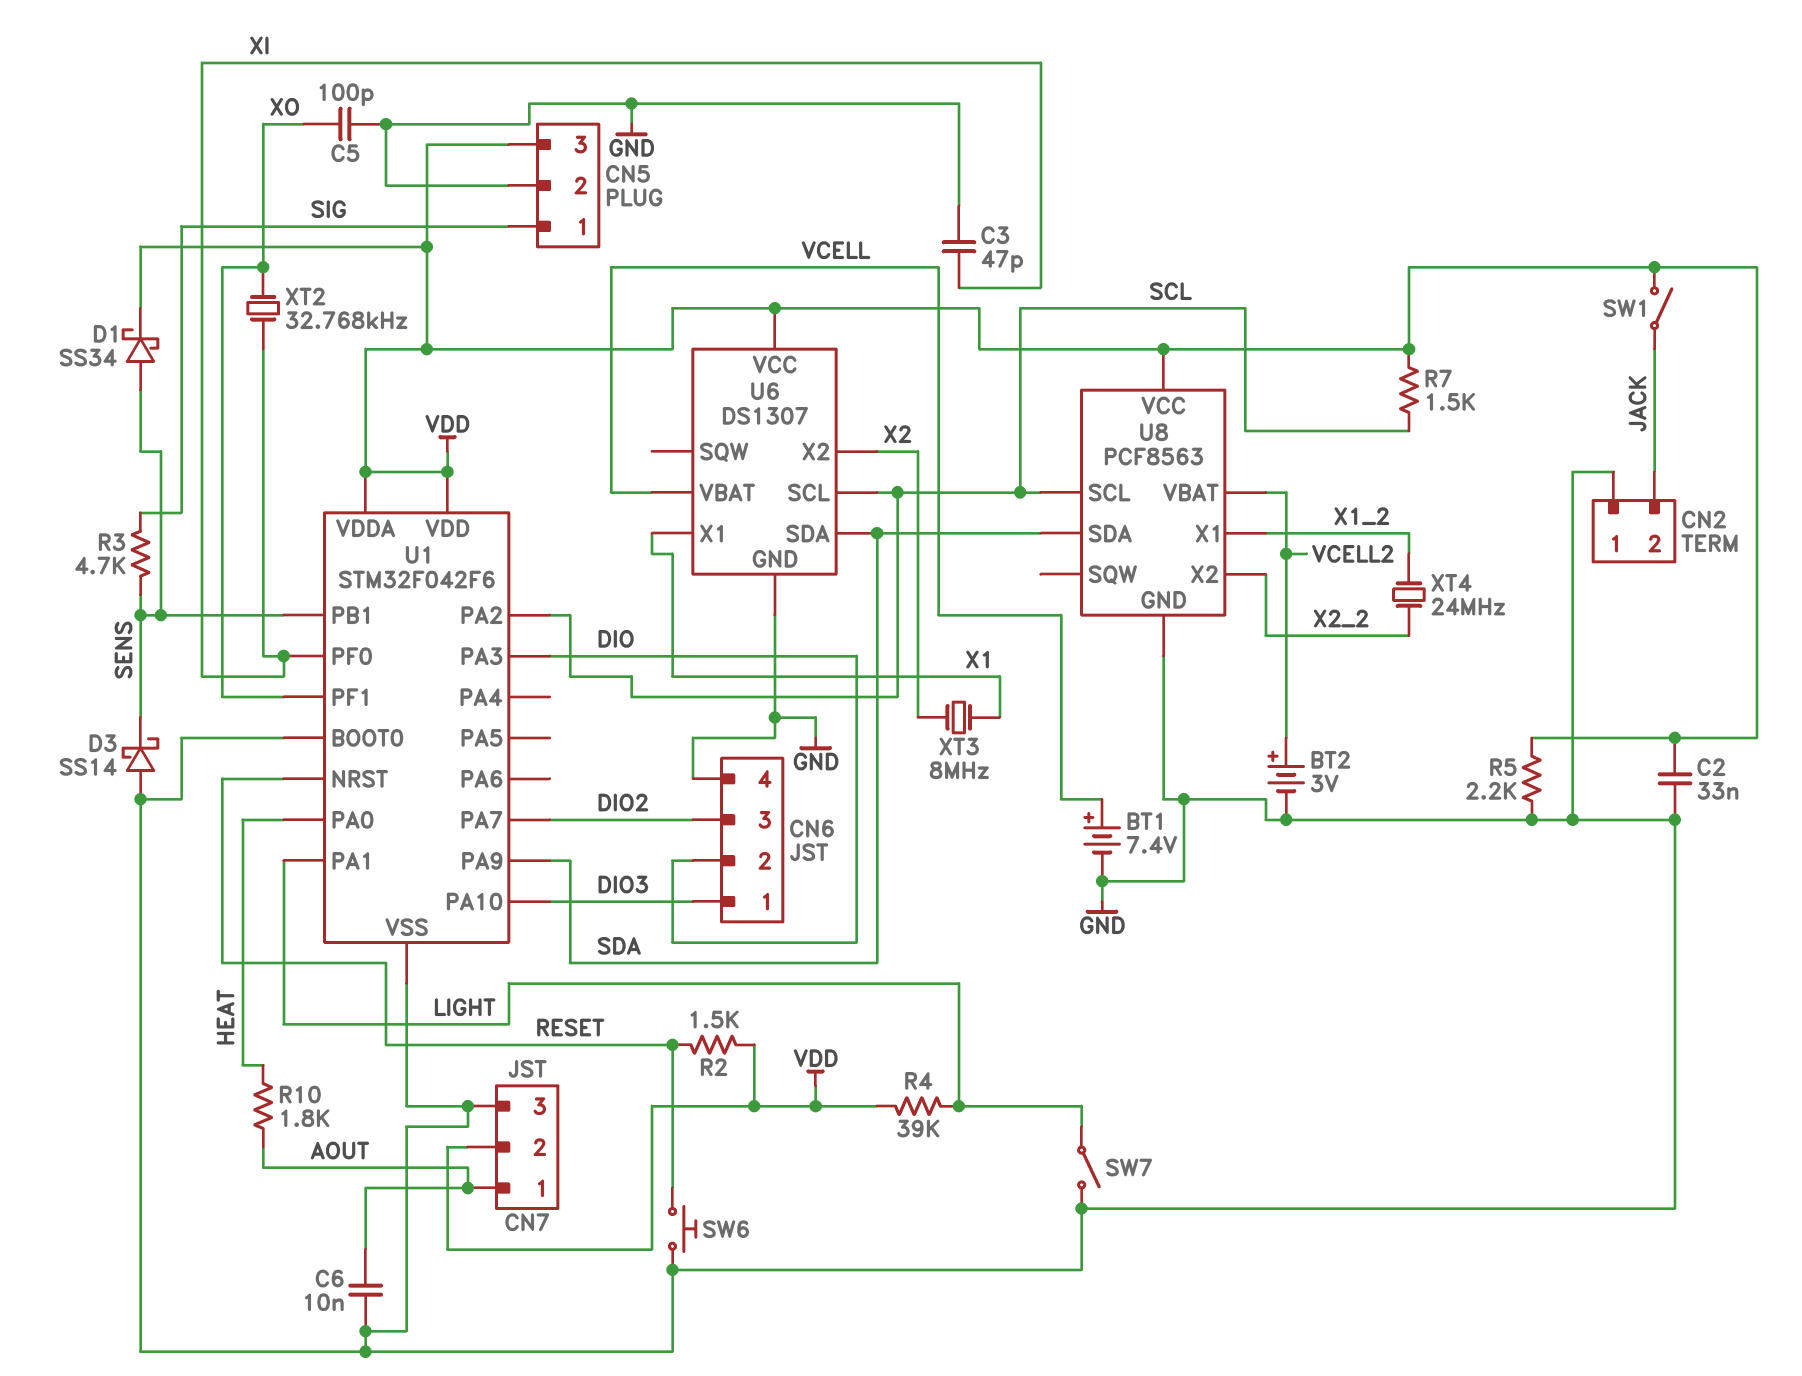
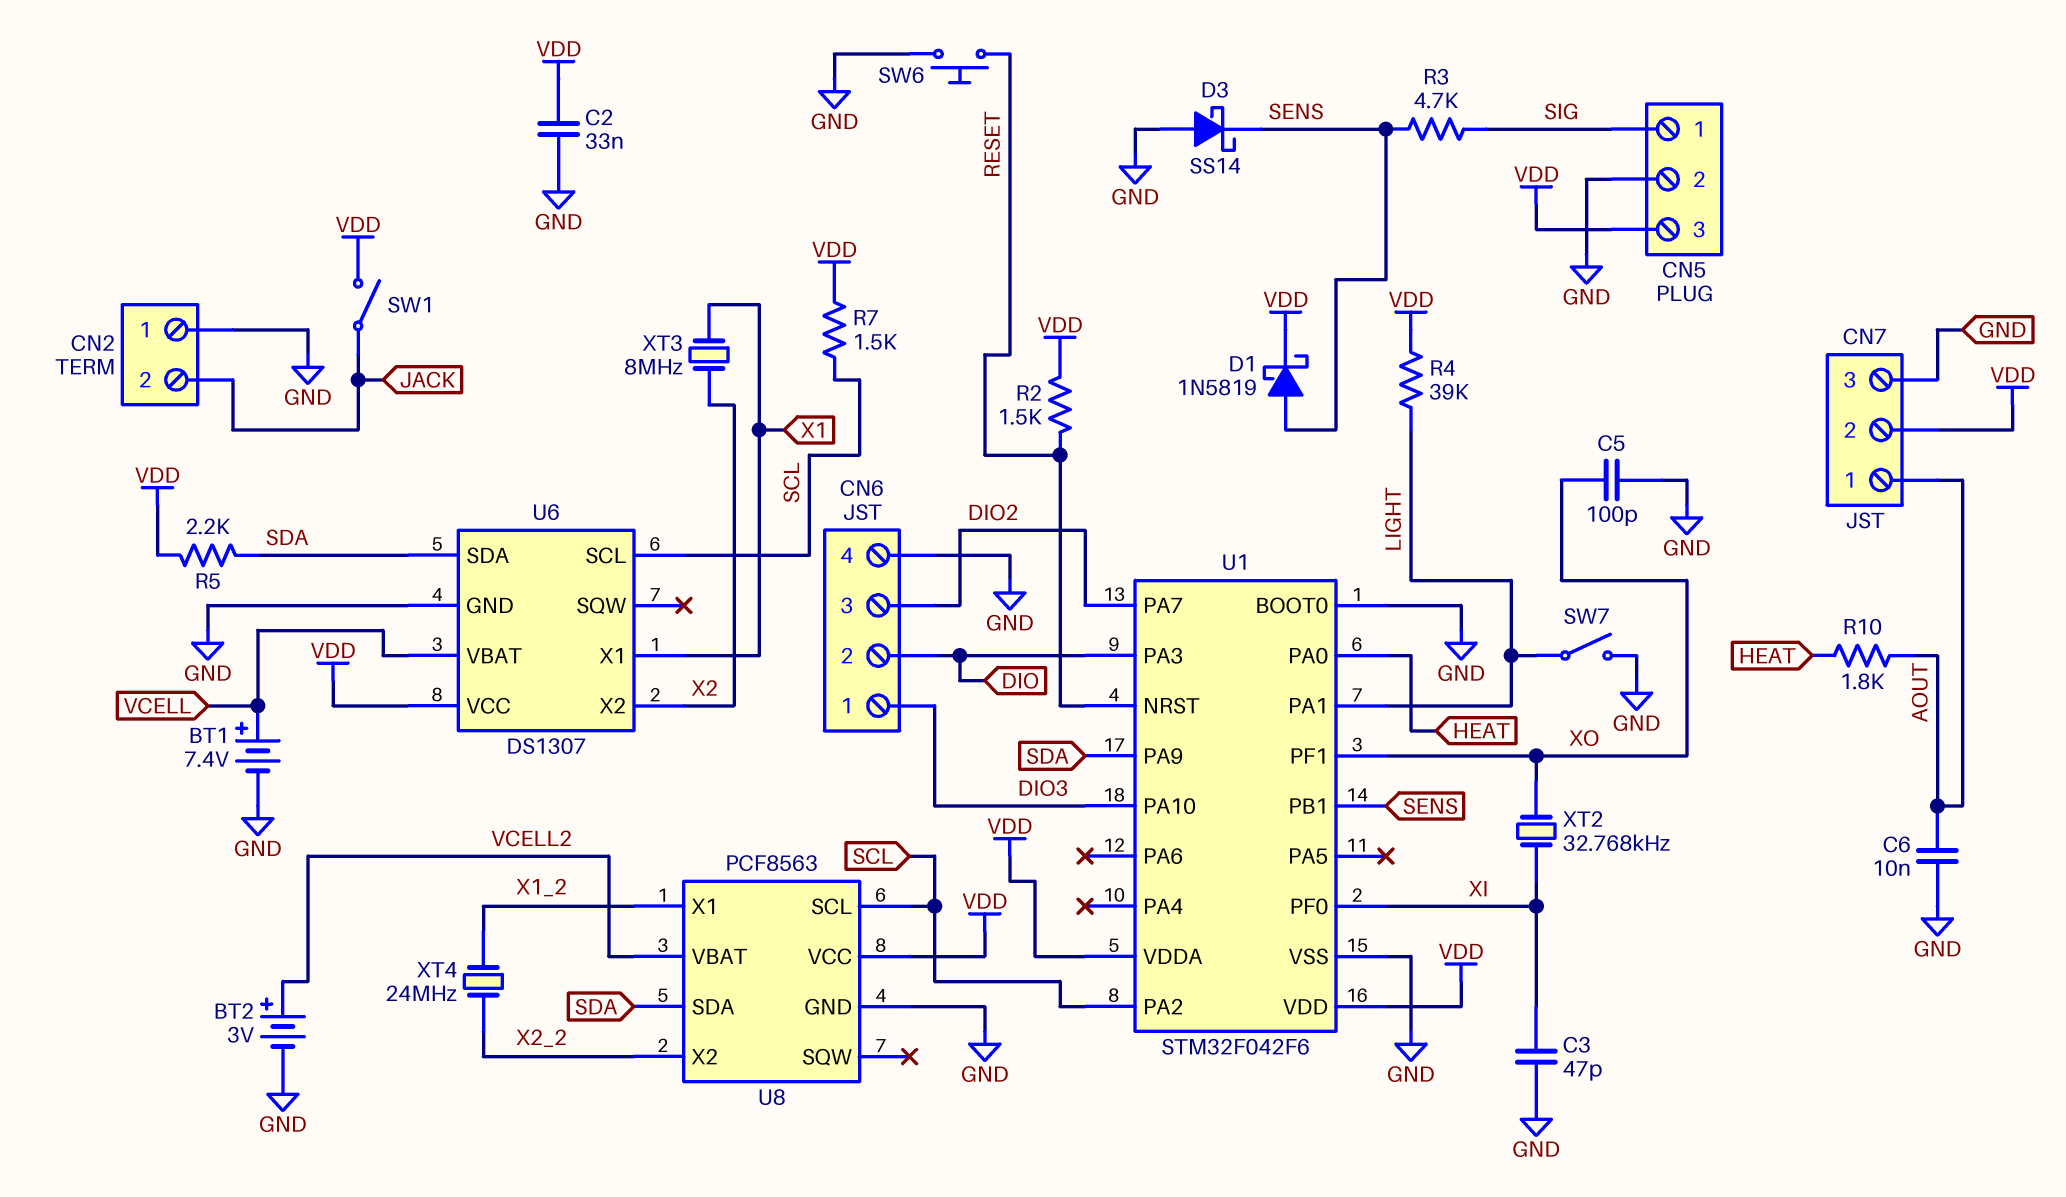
D1: schottky SS34 (A SENS, K VDD) -> schottky 1N5819 (A SENS, K VDD)
R5: 2.2k (GND, VDD) -> 2.2k (SDA, VDD)

